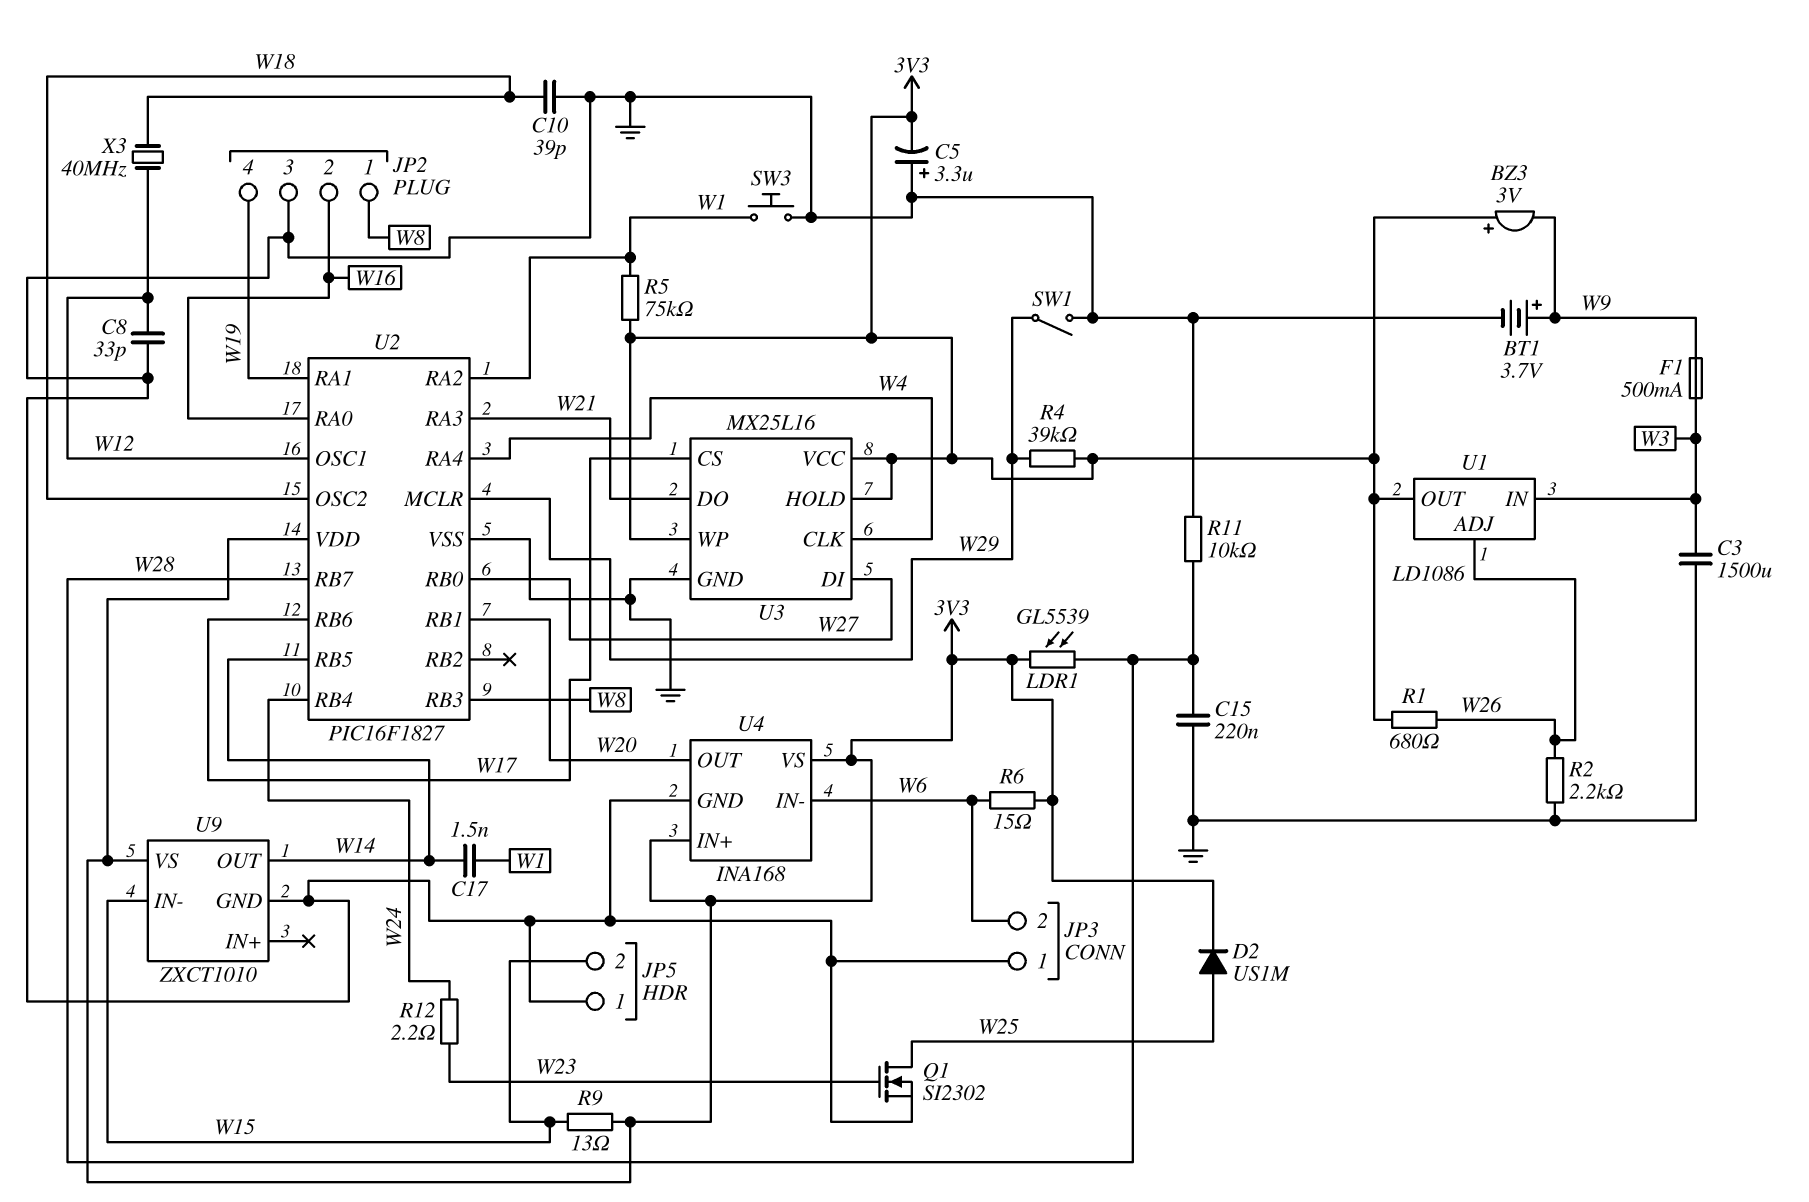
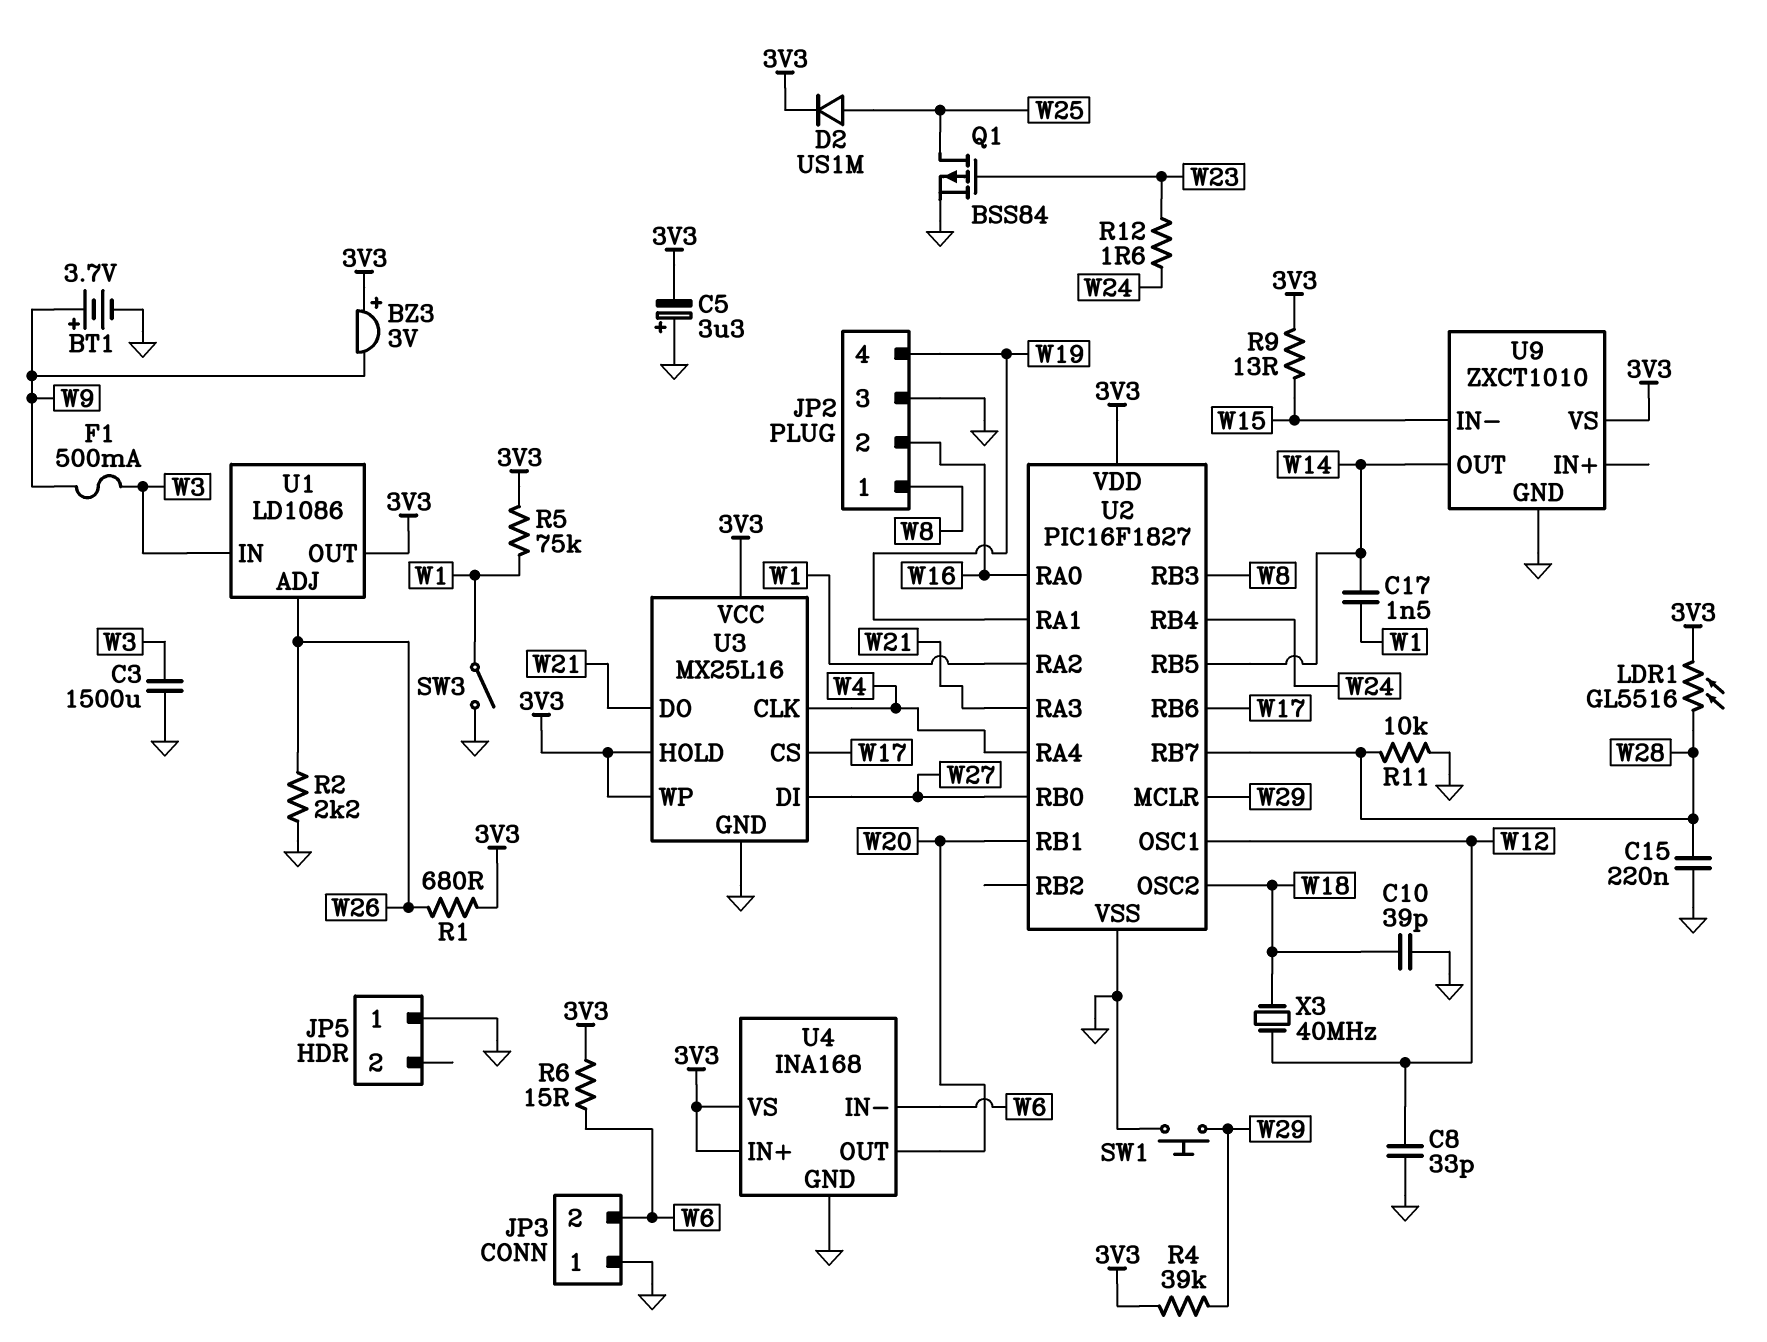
JP5 pin 2: W15 -> none
LDR1: GL5539 (3V3, W28) -> GL5516 (3V3, W28)
Q1: NMOS SI2302 (G W23, D W25, S GND) -> PMOS BSS84 (G W23, D W25, S GND)
R12: 2.2 (W23, W24) -> 1.6 (W23, W24)
SW1: switch (GND, W29) -> button (GND, W29)
SW3: button (GND, W1) -> switch (GND, W1)

